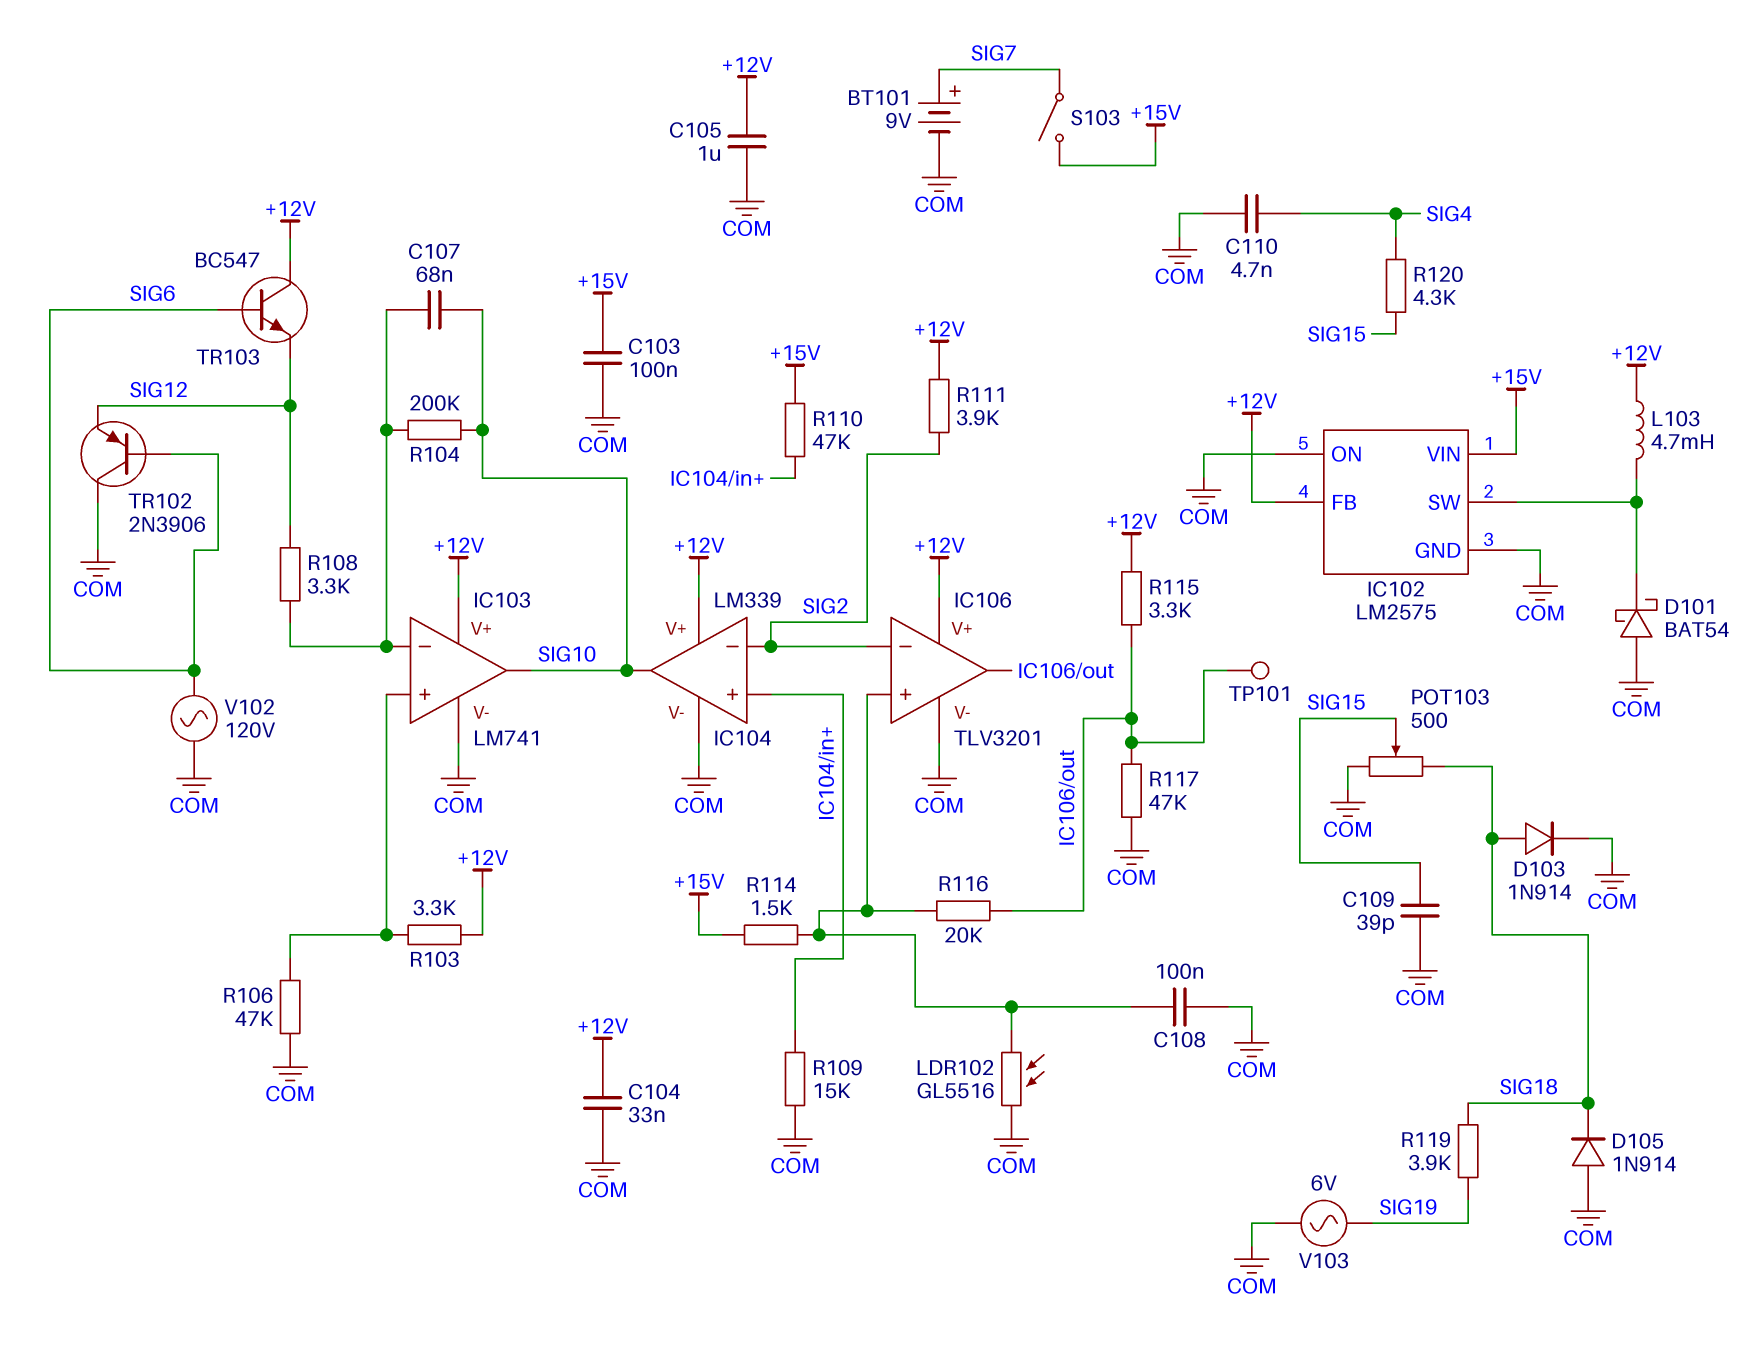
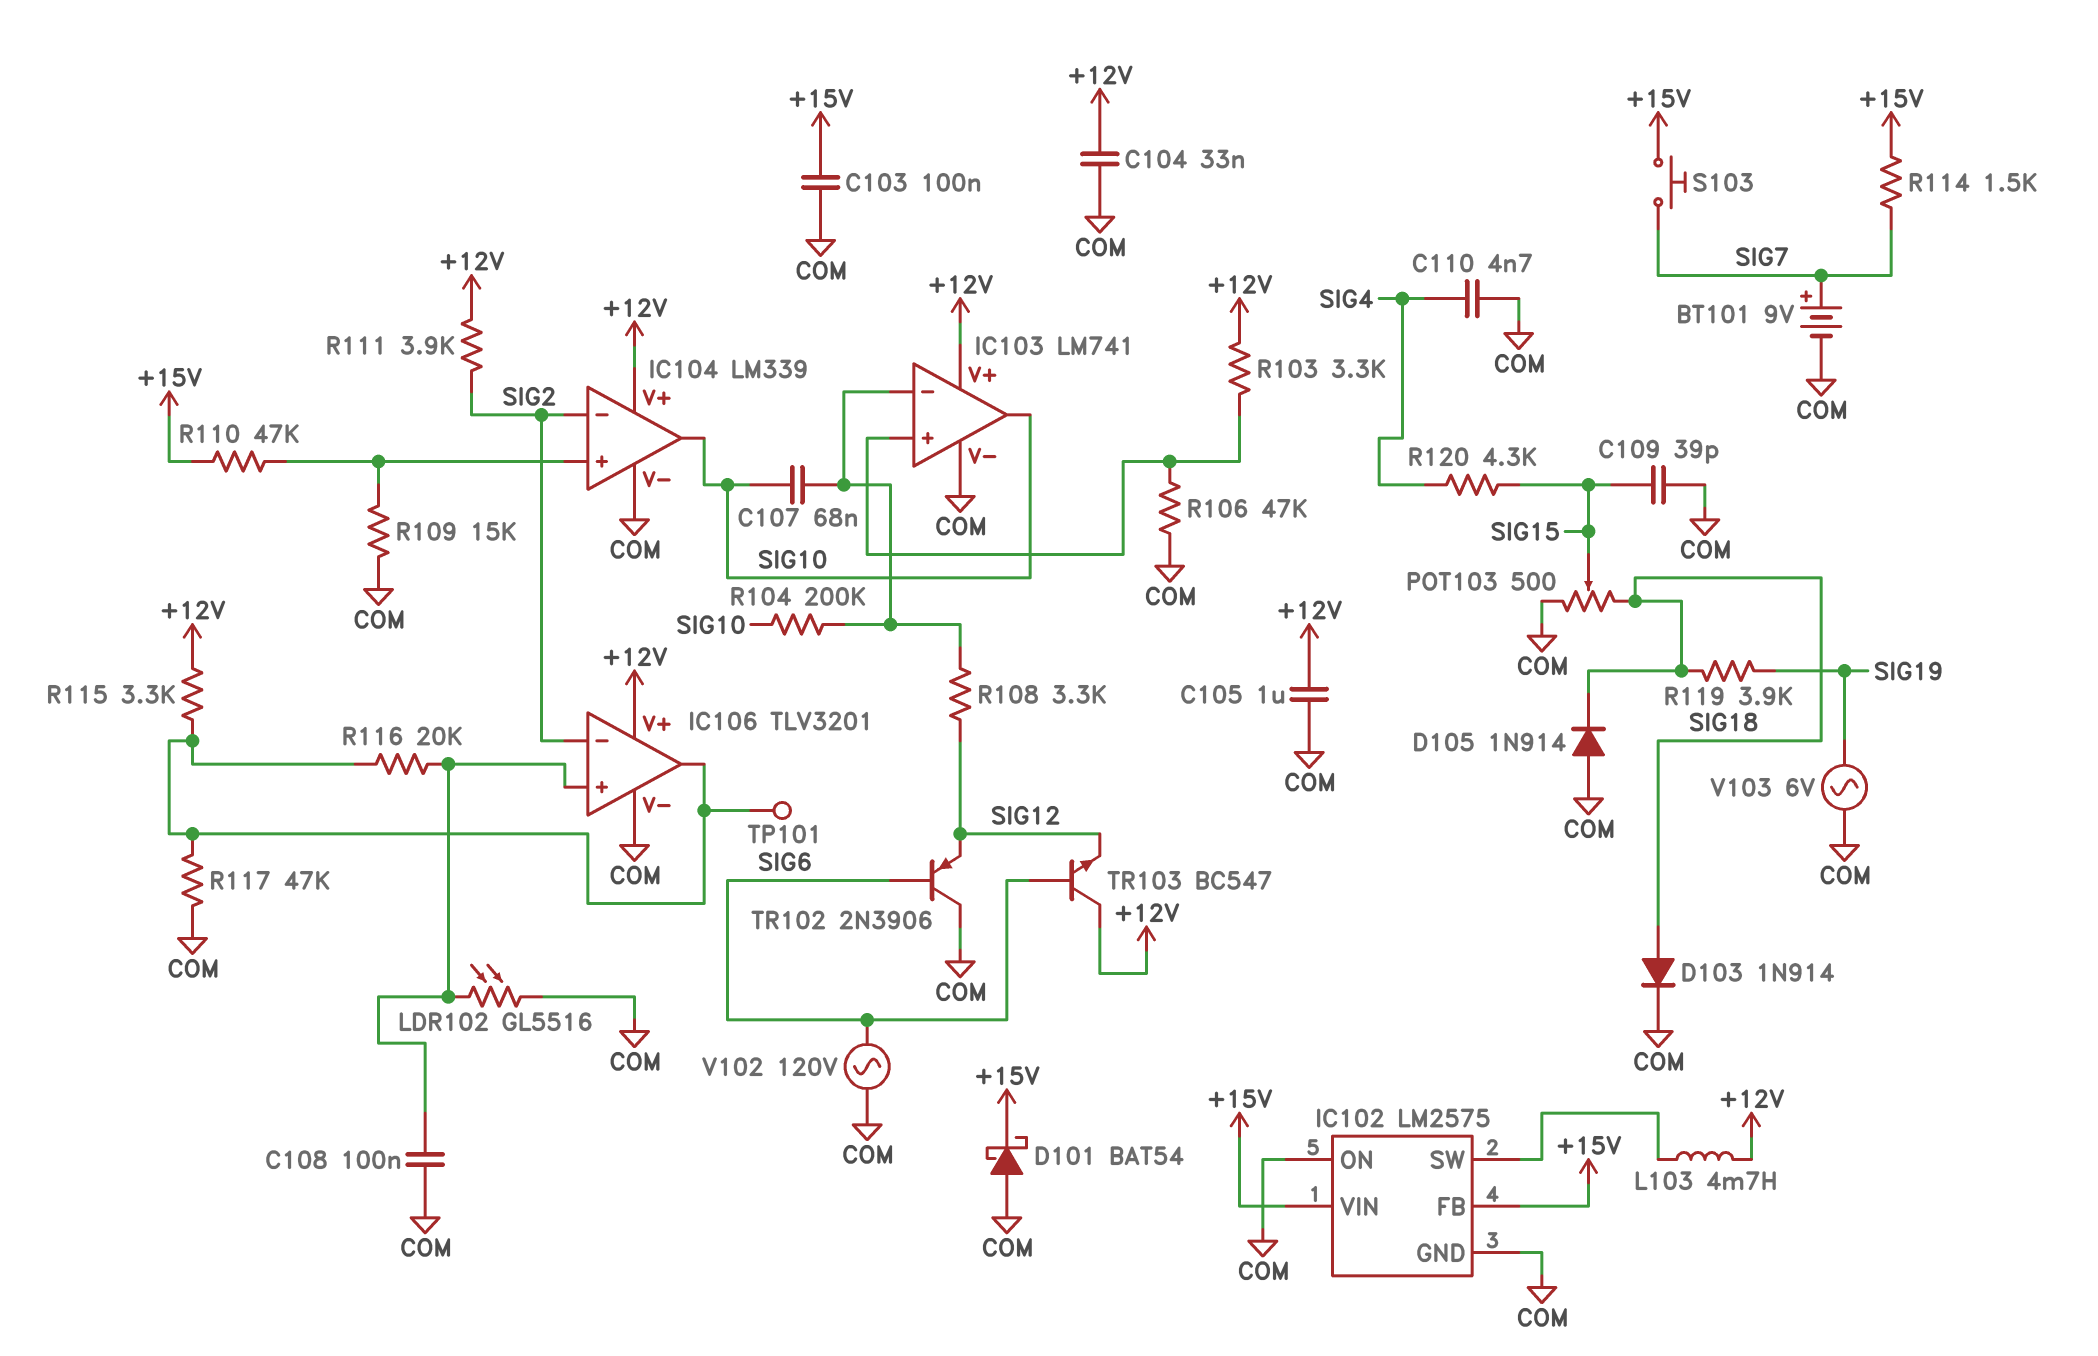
D101: schottky BAT54 (A COM, K IC102/SW) -> schottky BAT54 (A COM, K +15V)
IC102 pin FB: +12V -> +15V
R114: 1.5k (+15V, IC106/in+) -> 1.5k (+15V, SIG7)
S103: switch (+15V, SIG7) -> button (+15V, SIG7)

